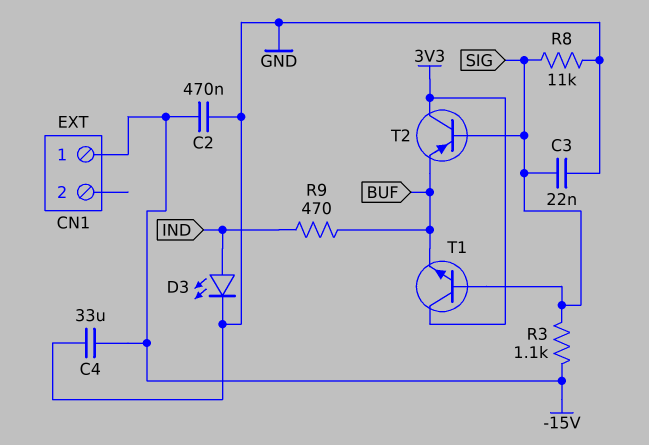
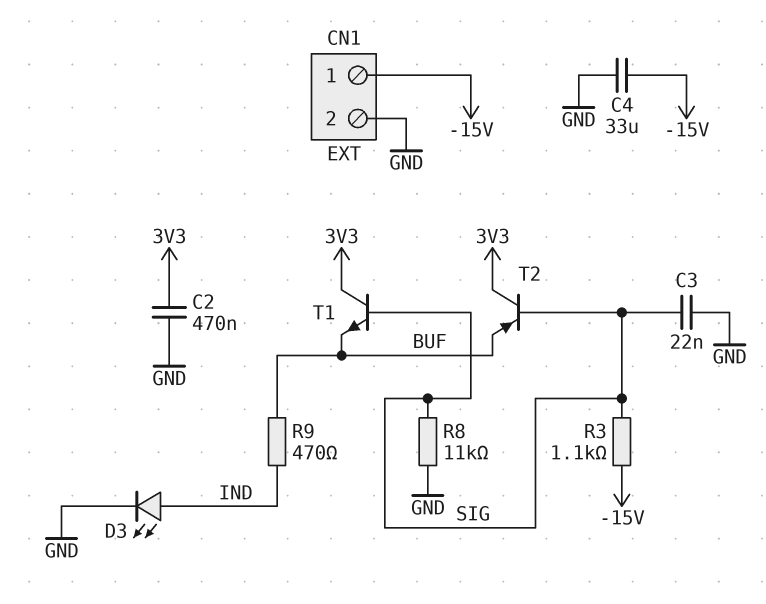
C2: 470nF (-15V, GND) -> 470nF (3V3, GND)
CN1 pin 2: none -> GND

